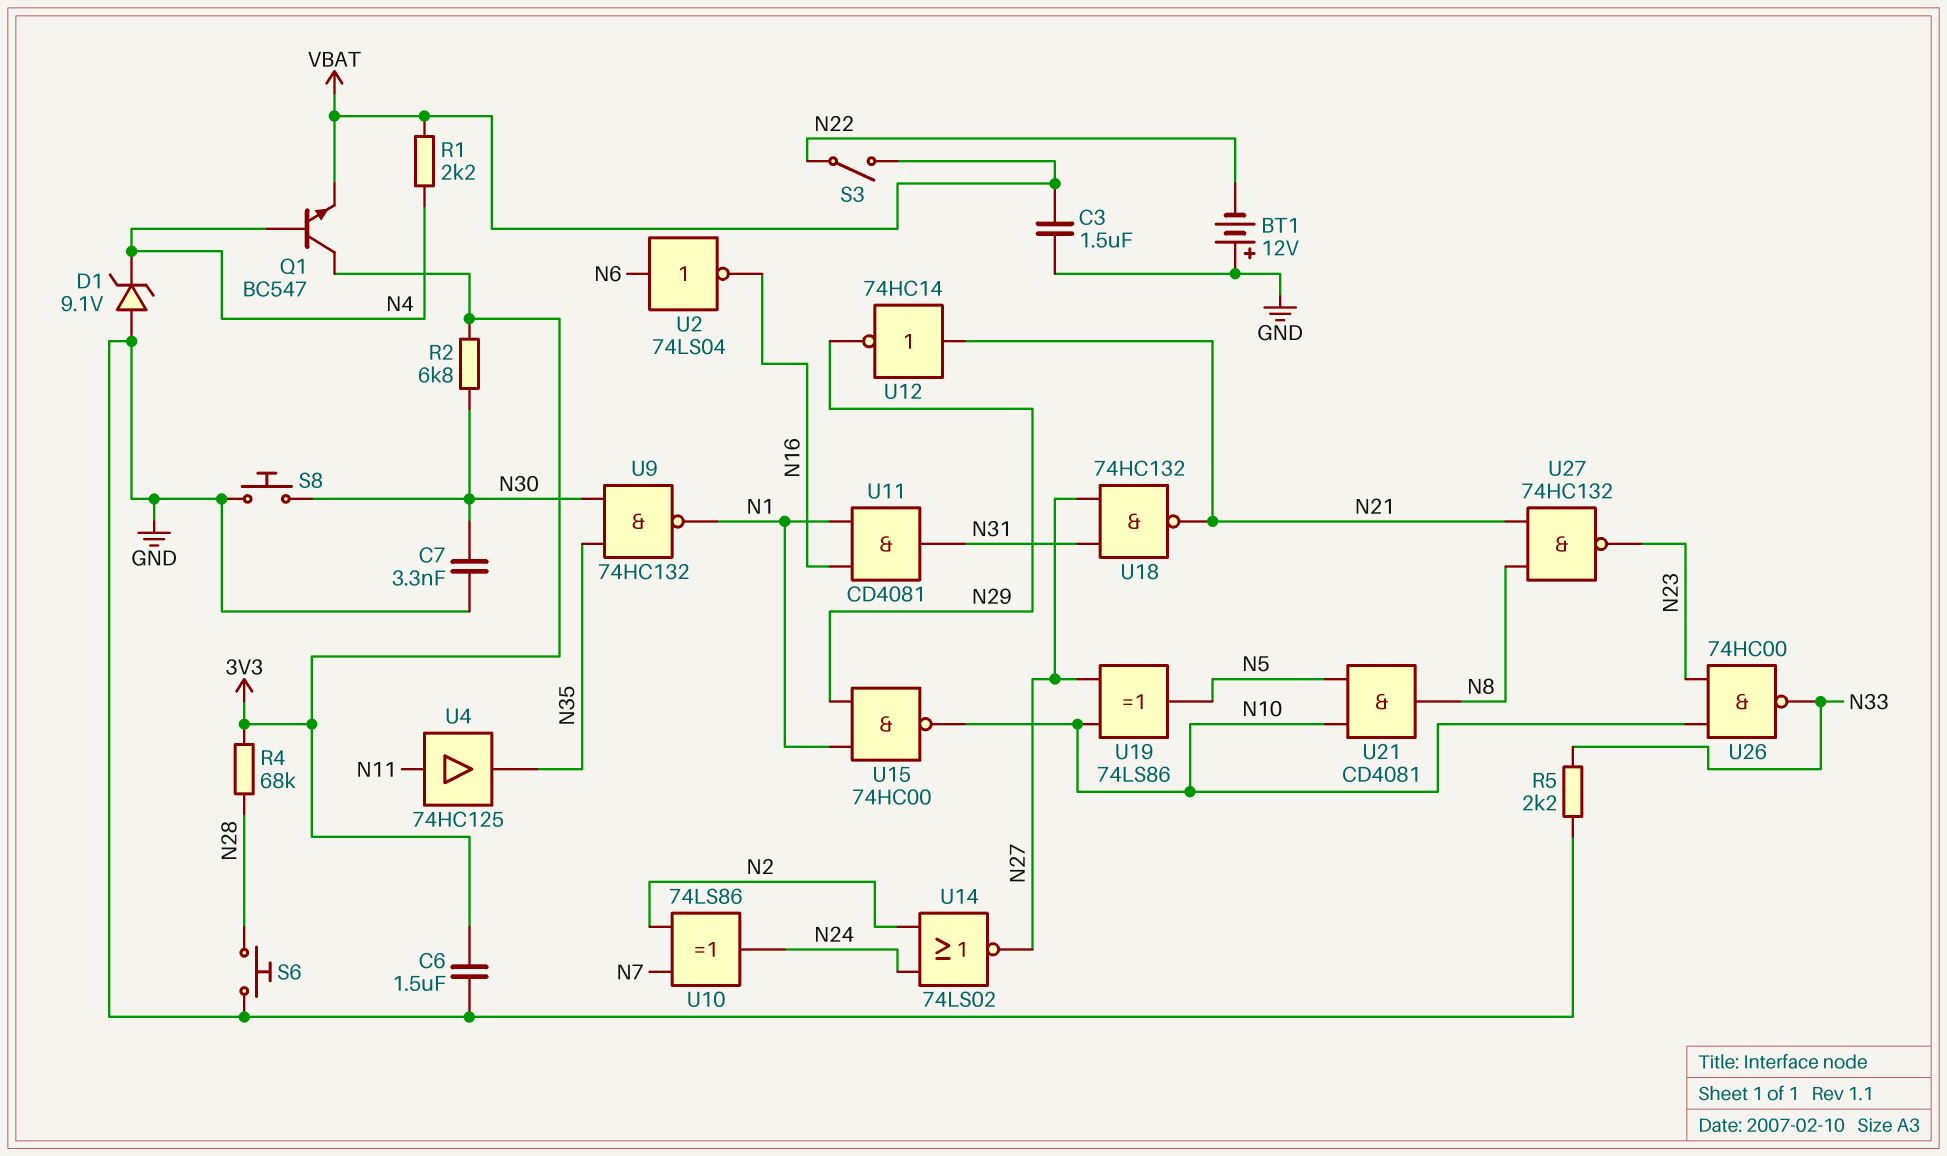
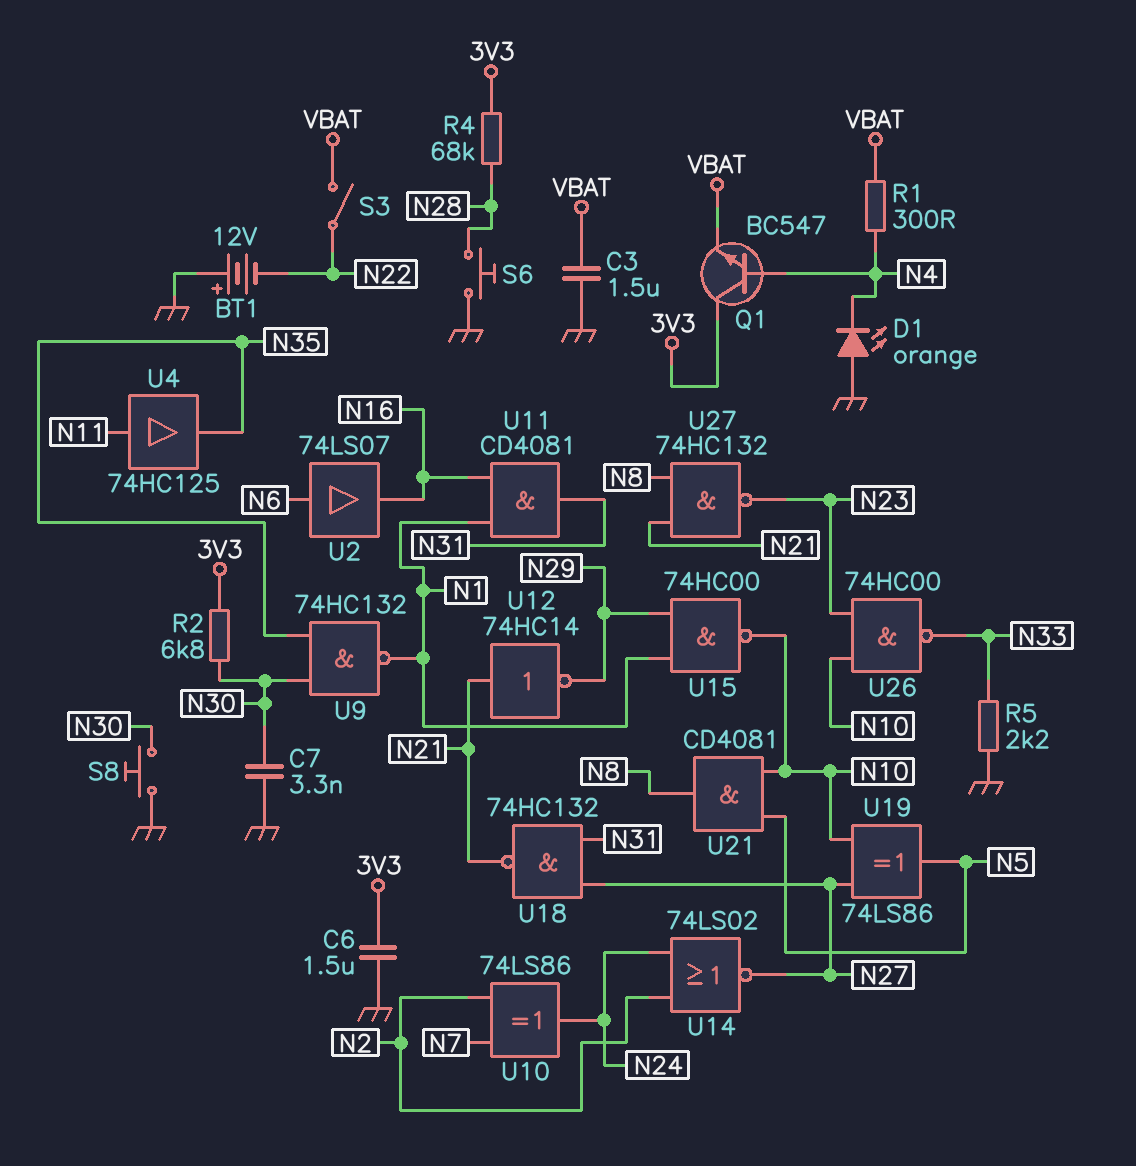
D1: zener 9.1V (A GND, K N4) -> LED orange (A GND, K N4)
R1: 2.2k (N4, VBAT) -> 300 (N4, VBAT)
U2: NOT 74LS04 (in N6, out N16) -> buffer 74LS07 (in N6, out N16)

